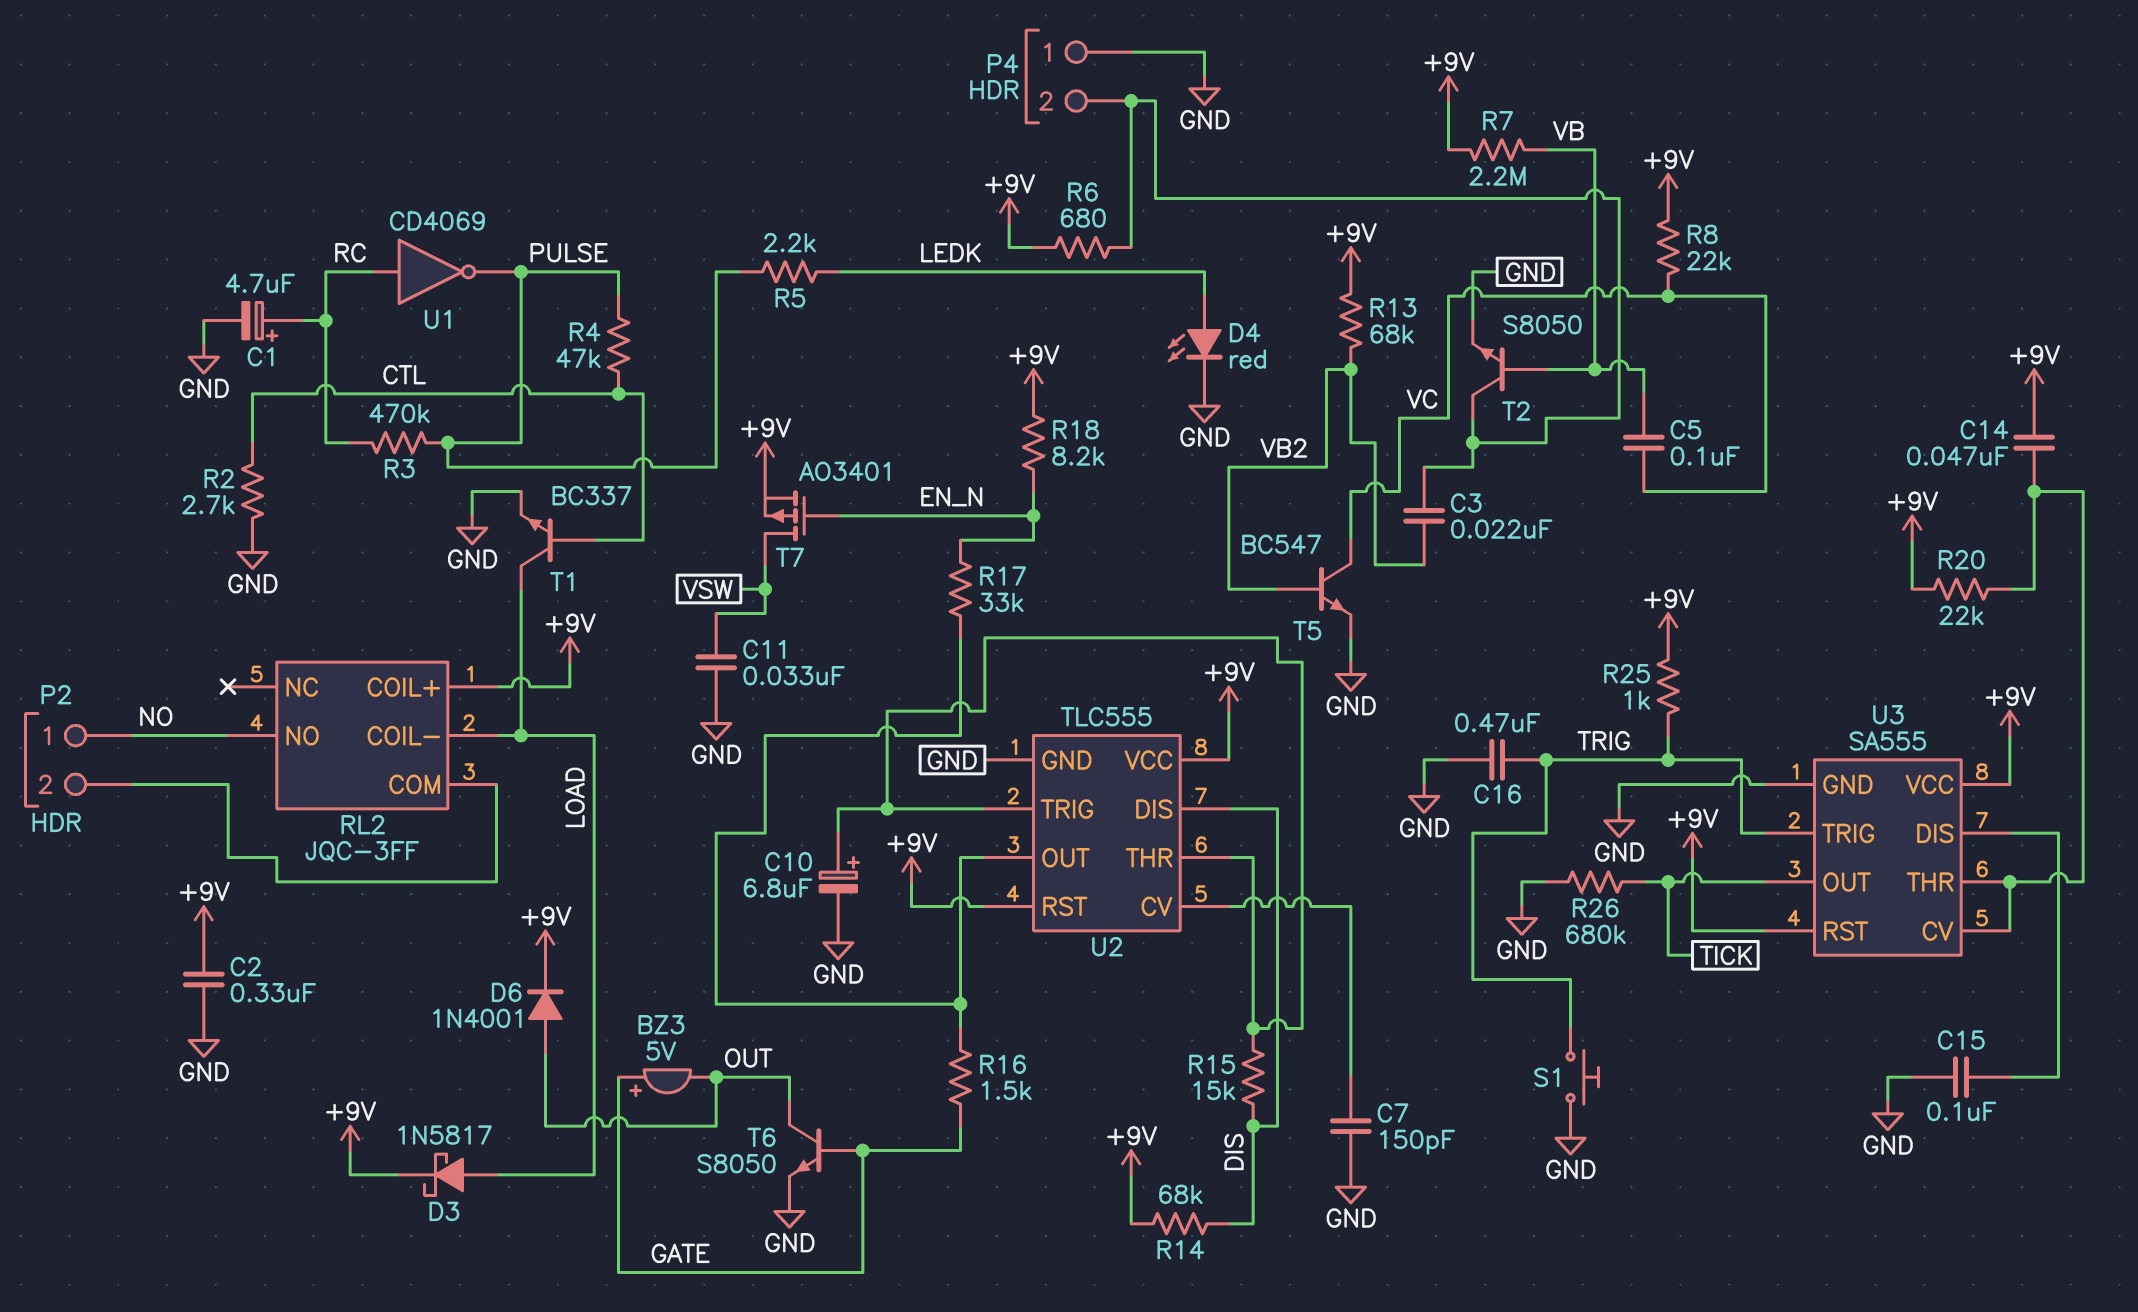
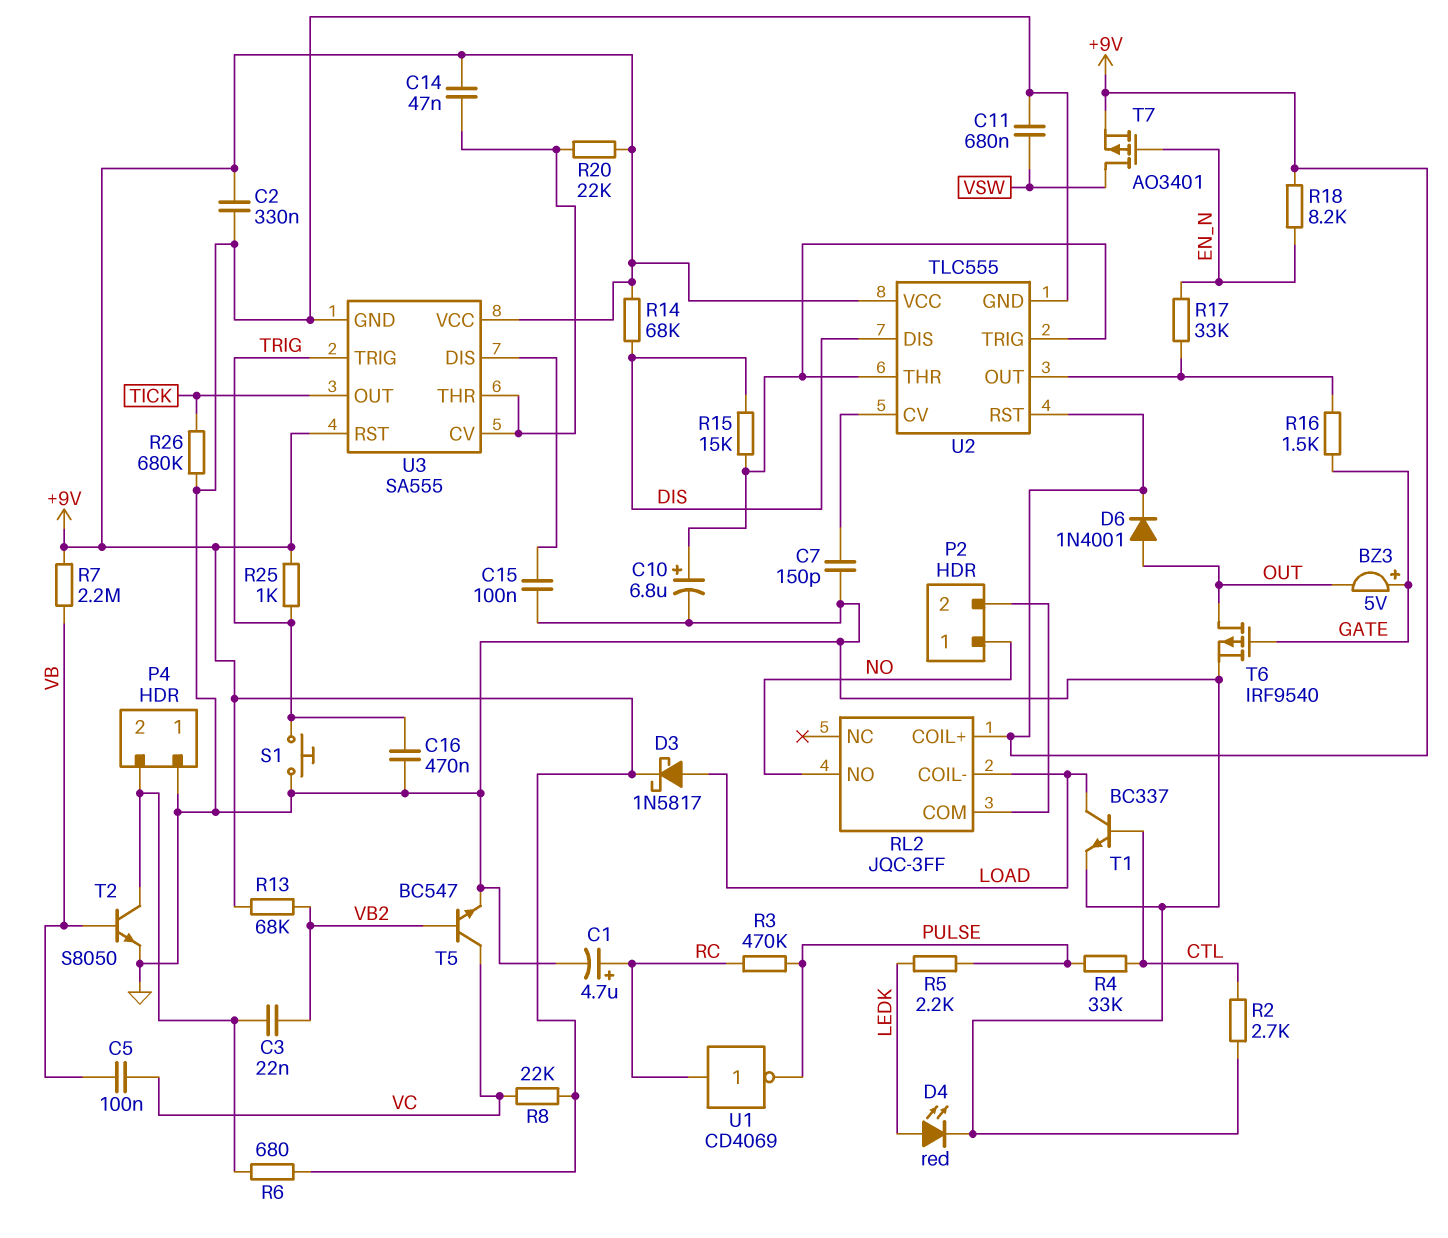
C11: 33nF (GND, VSW) -> 680nF (GND, VSW)
R4: 47k (CTL, PULSE) -> 33k (CTL, PULSE)
T6: NPN S8050 (B GATE, C OUT, E GND) -> PMOS IRF9540 (G GATE, D OUT, S GND)

